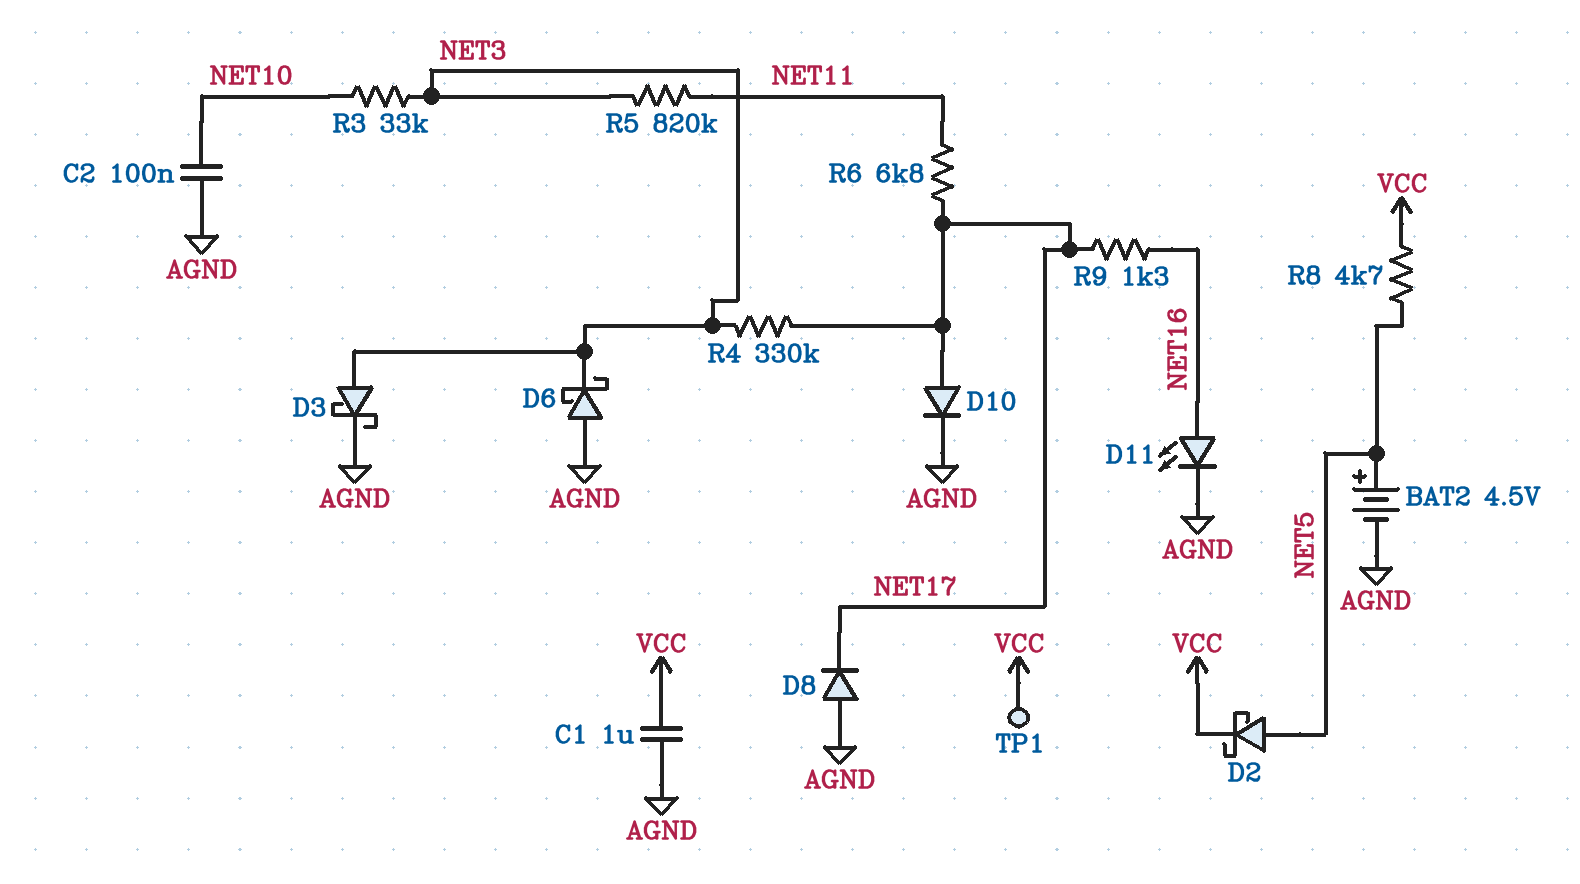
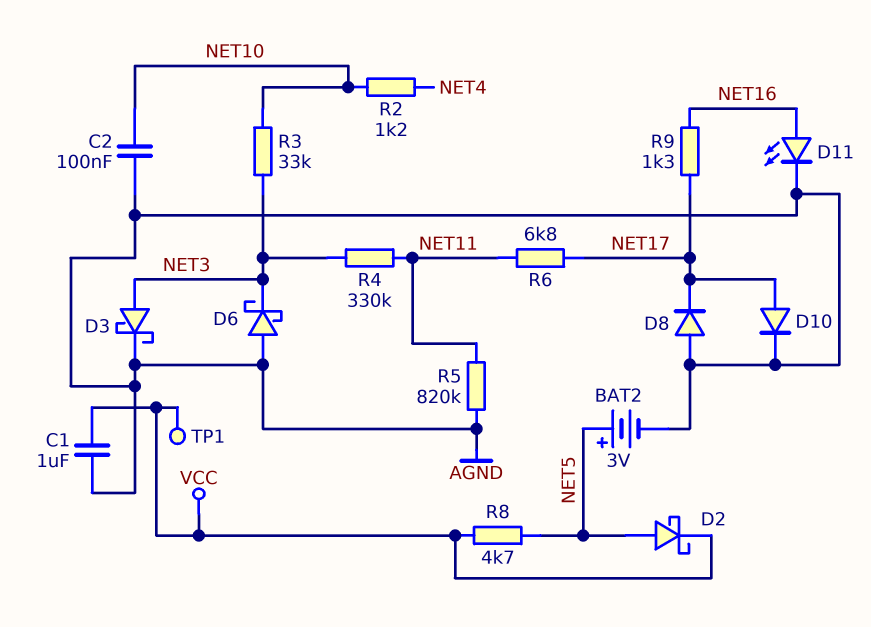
BAT2: 4.5V (plus NET5, minus AGND) -> 3V (plus NET5, minus AGND)
R2: none -> 1.2k (NET4, NET10)
R4: 330k (NET3, NET17) -> 330k (NET3, NET11)
R5: 820k (NET3, NET11) -> 820k (AGND, NET11)

